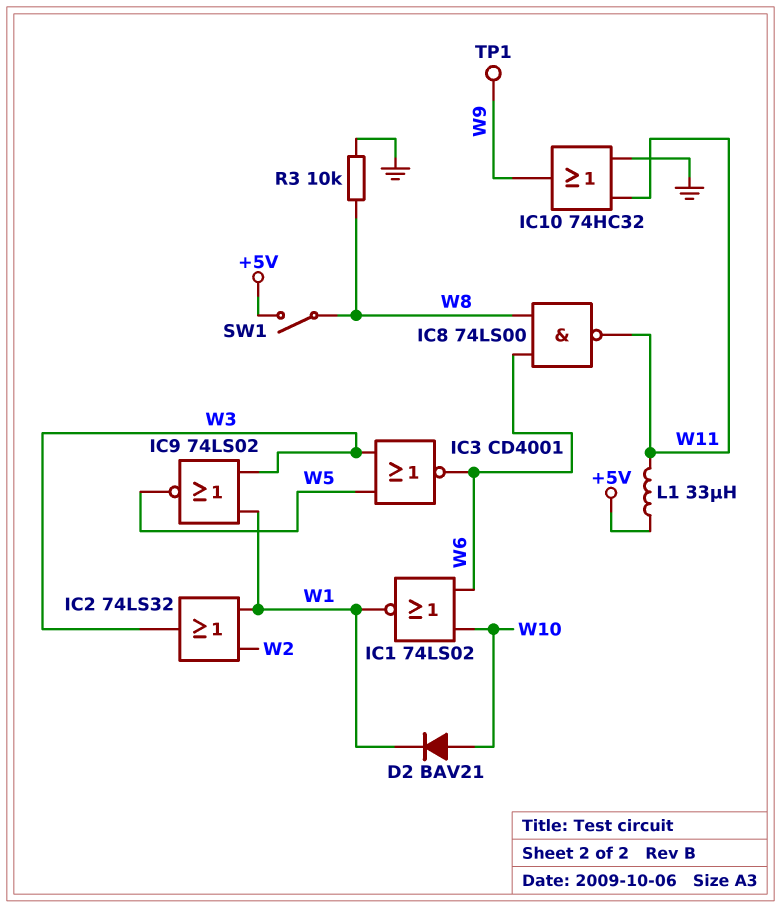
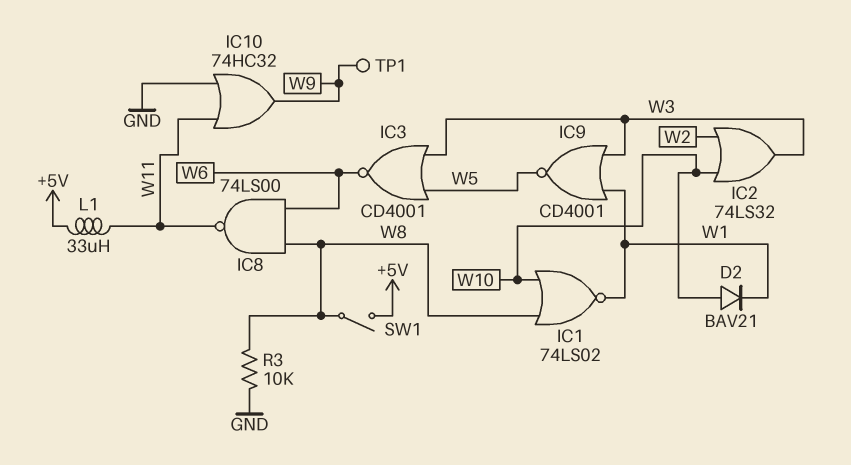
IC1: NOR 74LS02 (in W6, in W10, out W1) -> NOR 74LS02 (in W8, in W10, out W1)
IC2: OR 74LS32 (in W1, in W2, out W3) -> OR 74LS32 (in W2, in W10, out W3)
IC9: NOR 74LS02 (in W1, in W3, out W5) -> NOR CD4001 (in W1, in W3, out W5)

